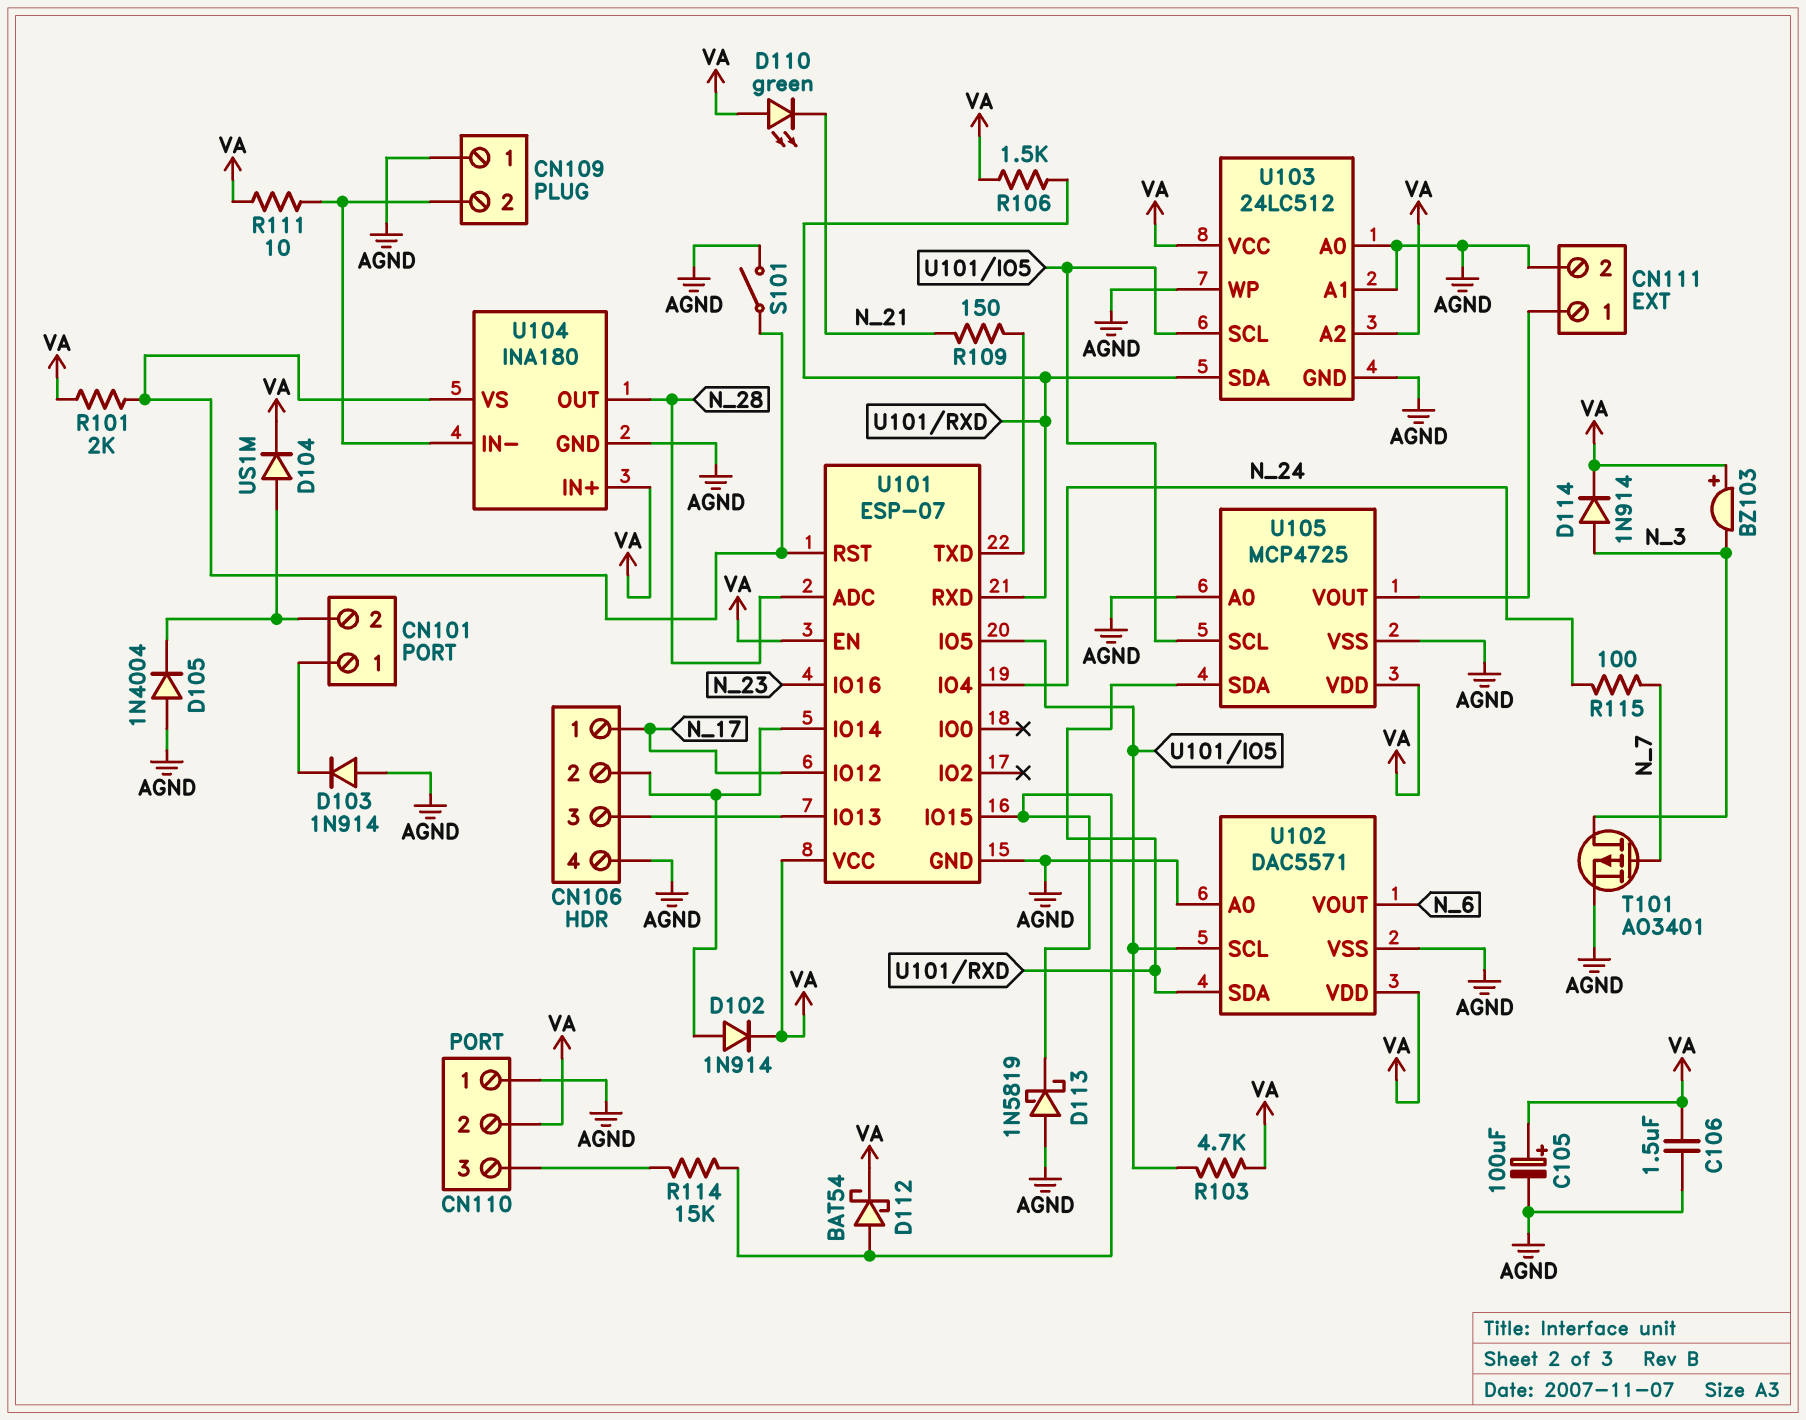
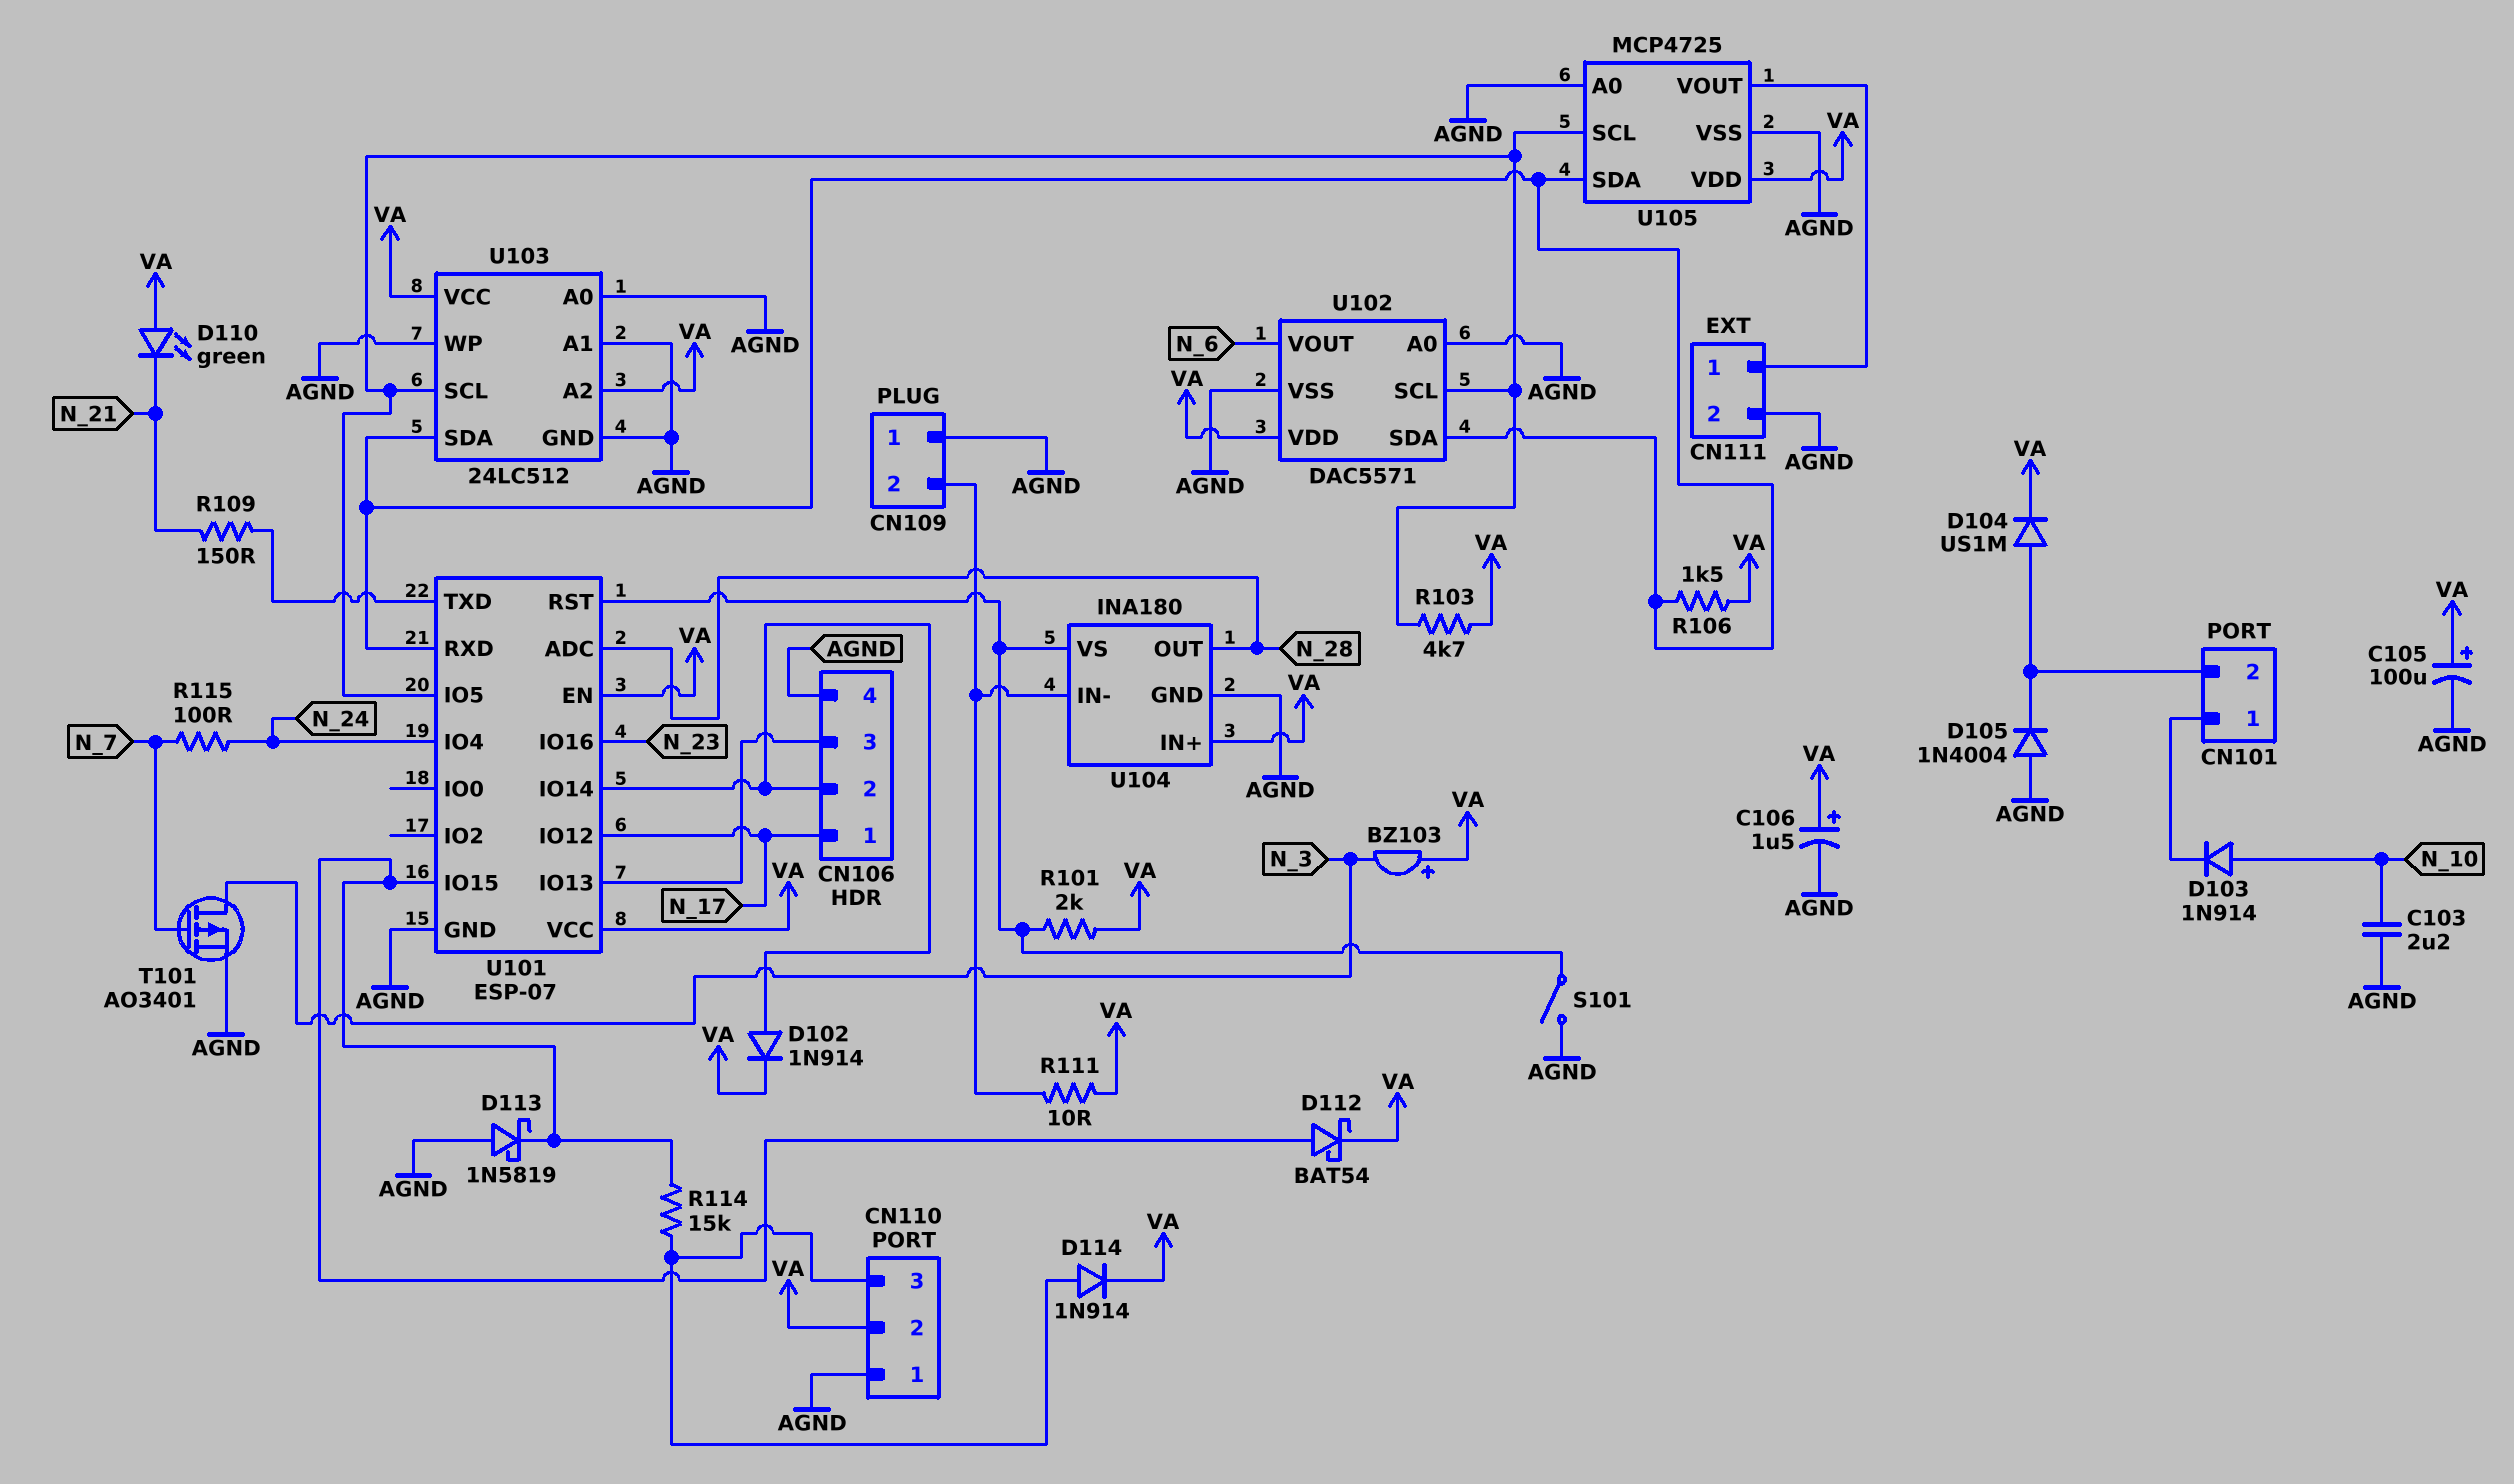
C103: none -> 2.2uF (AGND, N_10)
C106: 1.5uF (AGND, VA) -> 1.5uF (plus VA, minus AGND)
D103: diode 1N914 (A AGND, K CN101/1) -> diode 1N914 (A N_10, K CN101/1)
D114: diode 1N914 (A N_3, K VA) -> diode 1N914 (A CN110/3, K VA)

